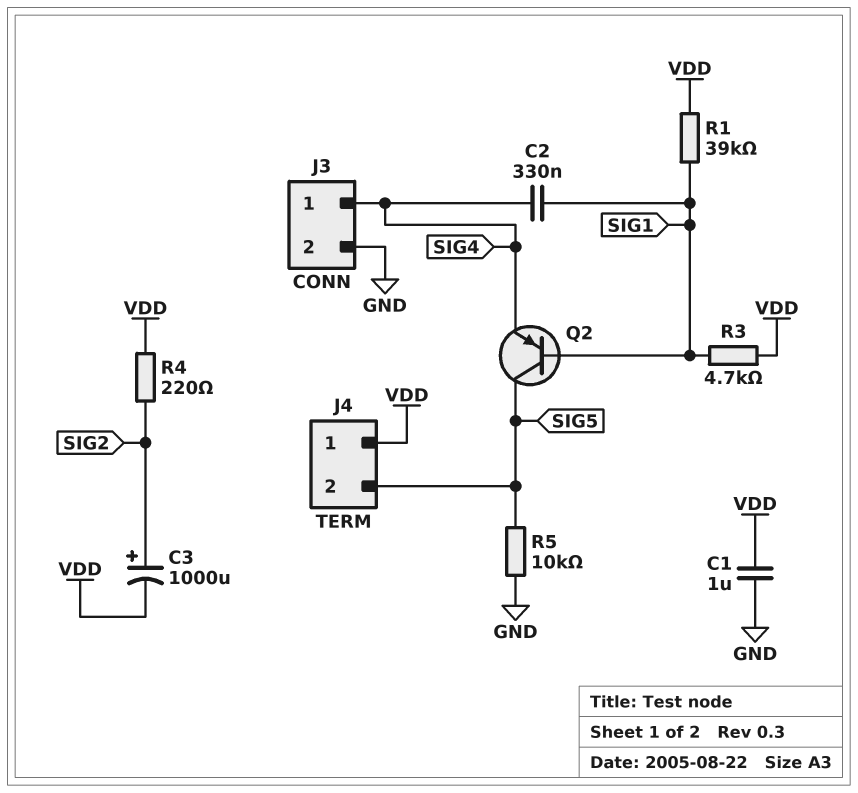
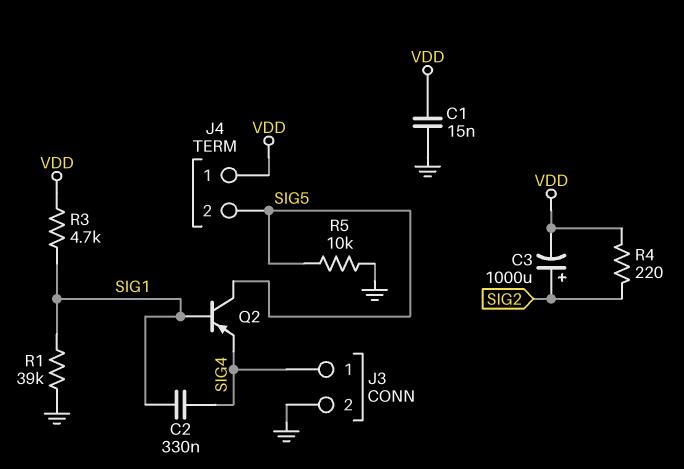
C1: 1uF (GND, VDD) -> 15nF (GND, VDD)
R1: 39k (SIG1, VDD) -> 39k (GND, SIG1)

